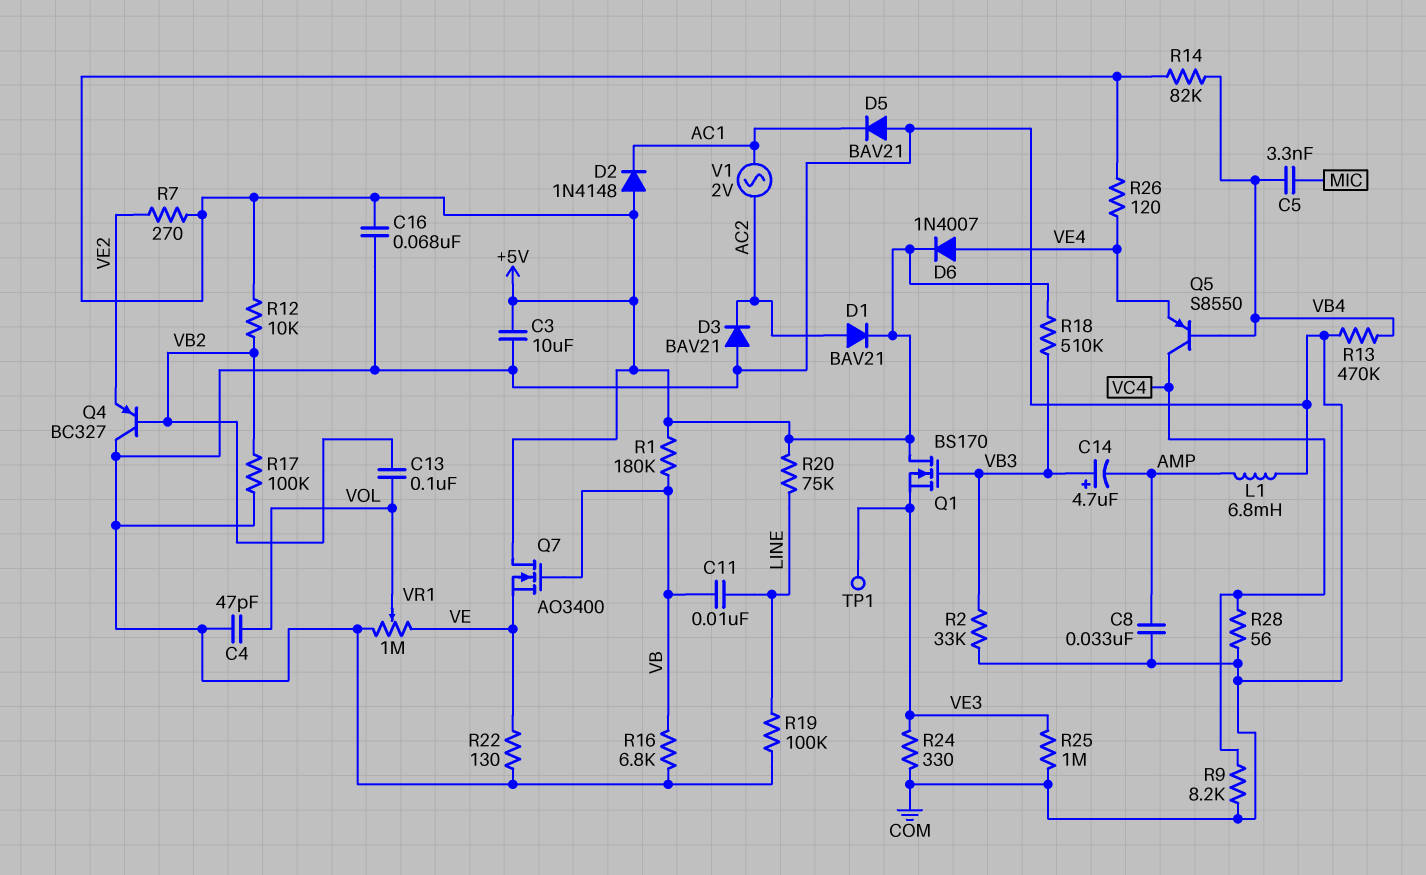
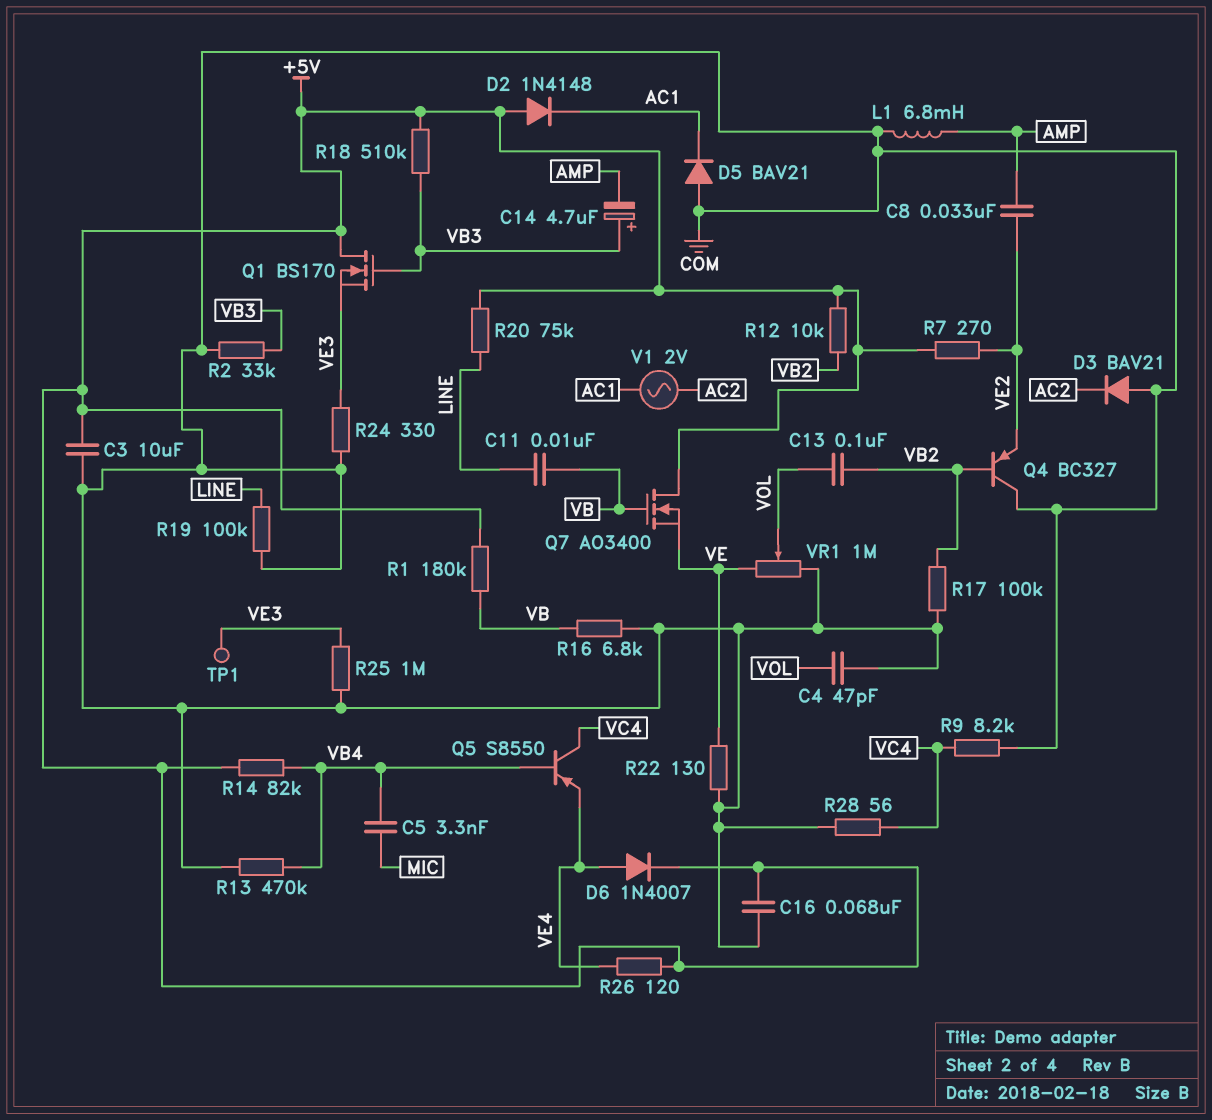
C8: 33nF (AMP, COM) -> 33nF (AMP, VE2)
D1: diode BAV21 (A AC2, K +5V) -> none

